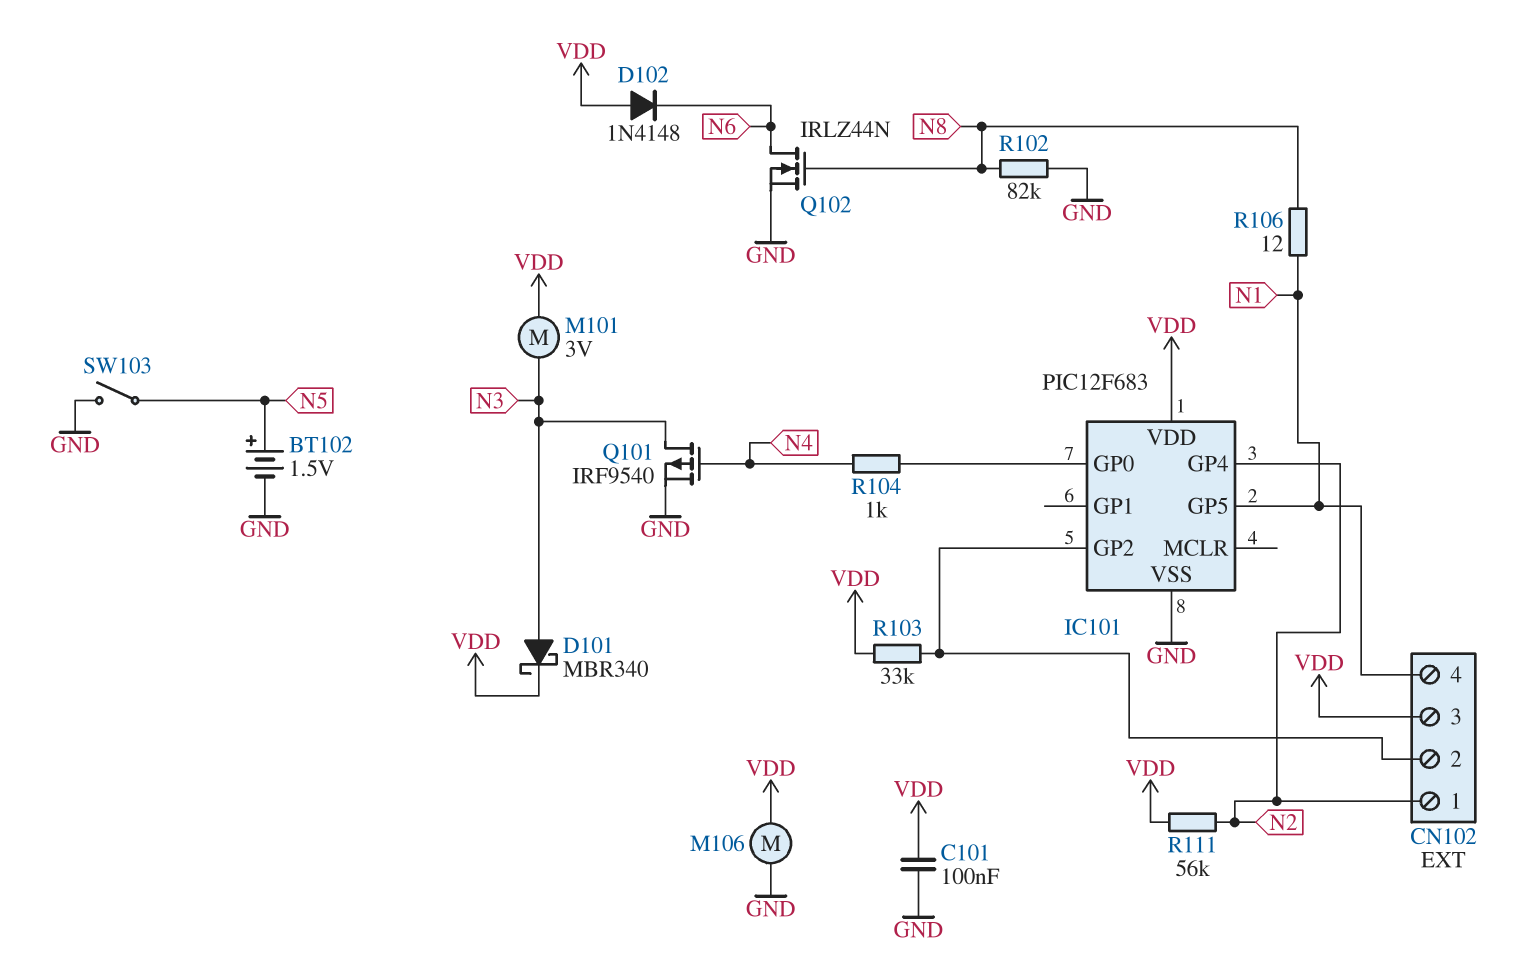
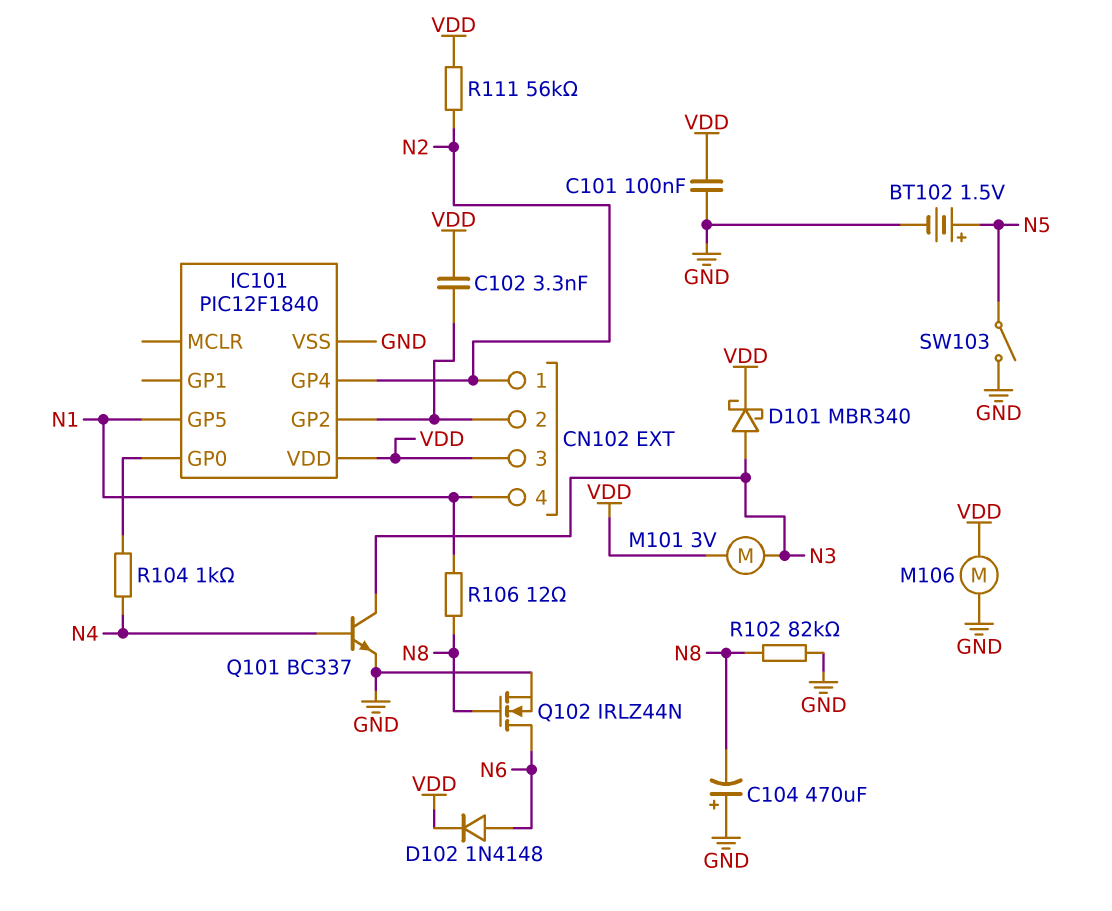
C102: none -> 3.3nF (CN102/2, VDD)
C104: none -> 470uF (plus GND, minus N8)
D102: diode 1N4148 (A VDD, K N6) -> diode 1N4148 (A N6, K VDD)
IC101: PIC12F683 -> PIC12F1840
Q101: PMOS IRF9540 (G N4, D N3, S GND) -> NPN BC337 (B N4, C N3, E GND)
R103: 33k (CN102/2, VDD) -> none

